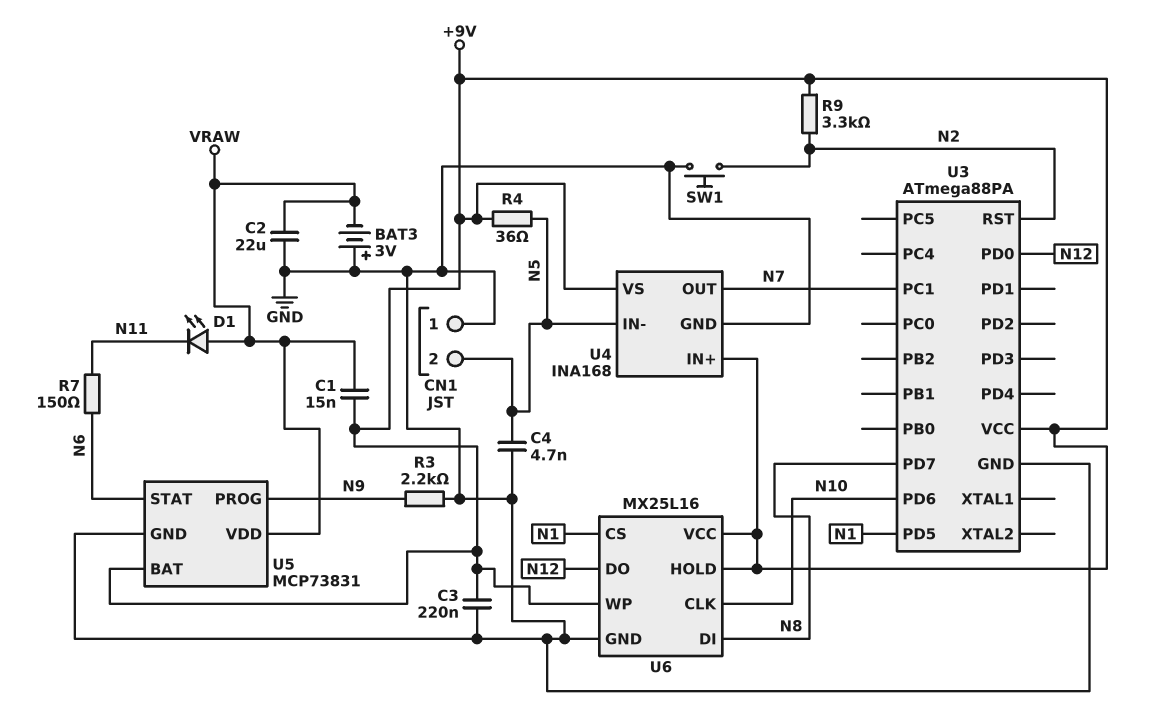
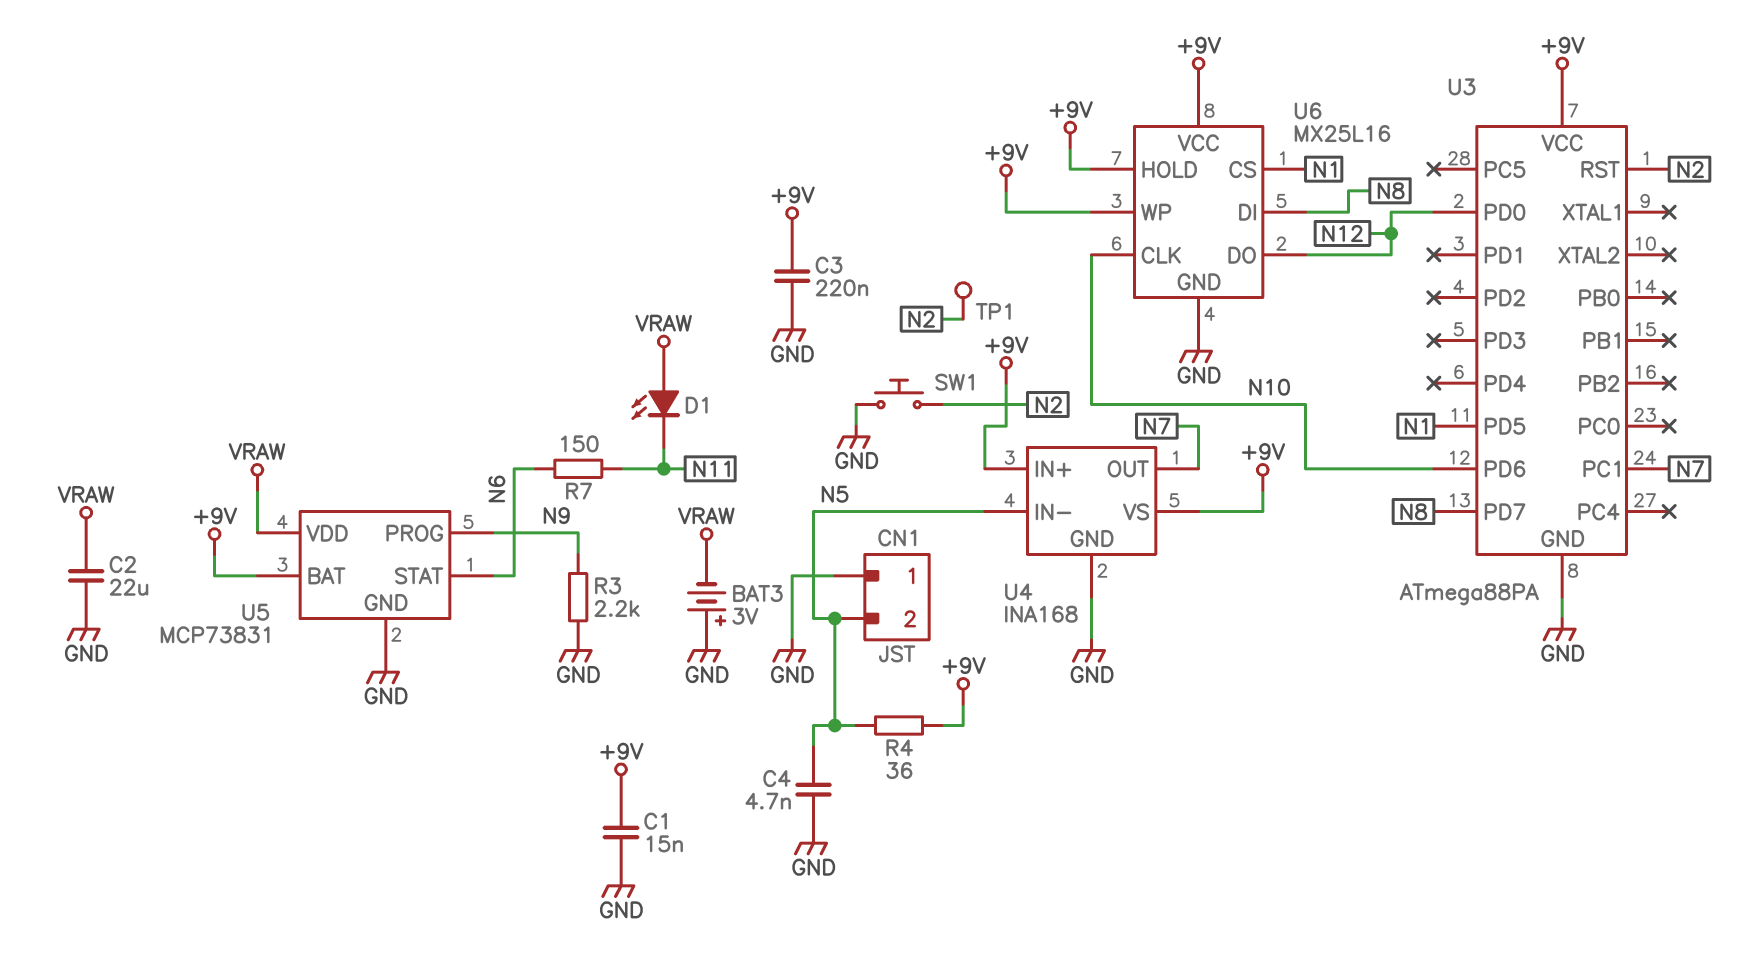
C1: 15nF (+9V, VRAW) -> 15nF (+9V, GND)
R9: 3.3k (+9V, N2) -> none
TP1: none -> test point (N2)

